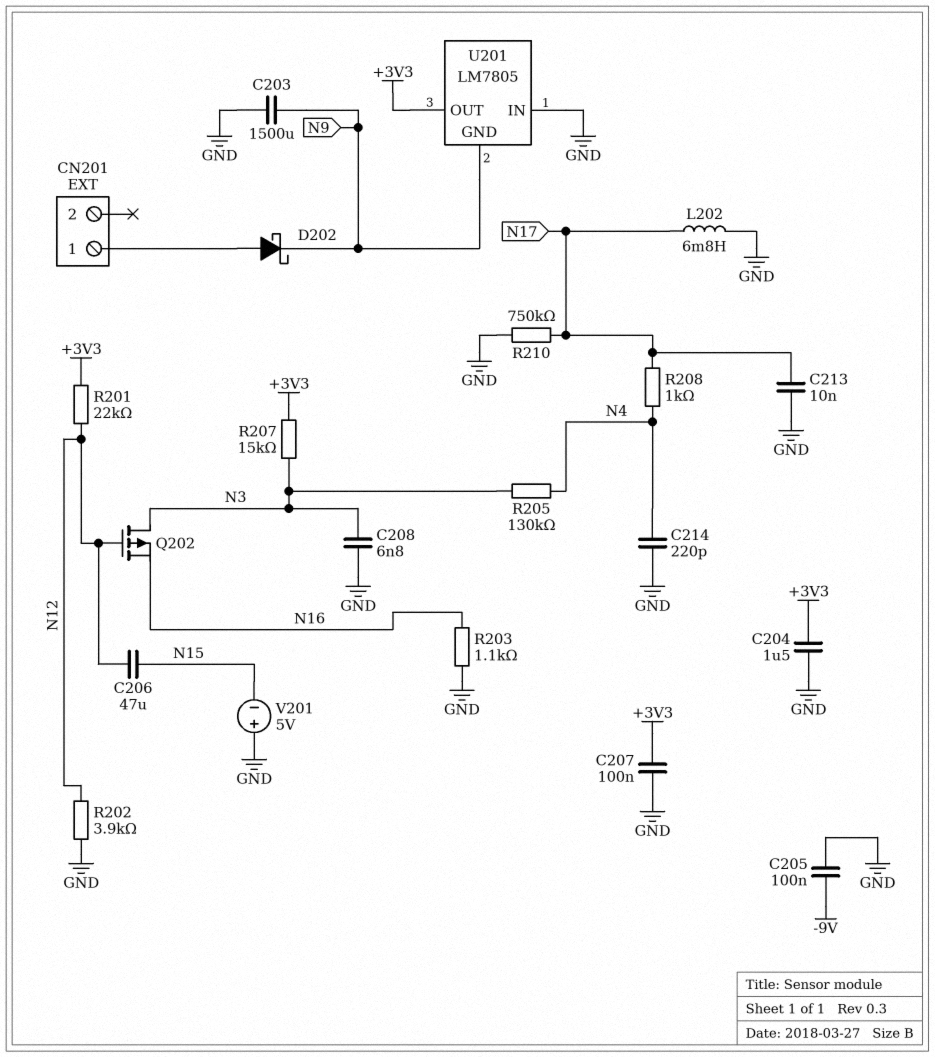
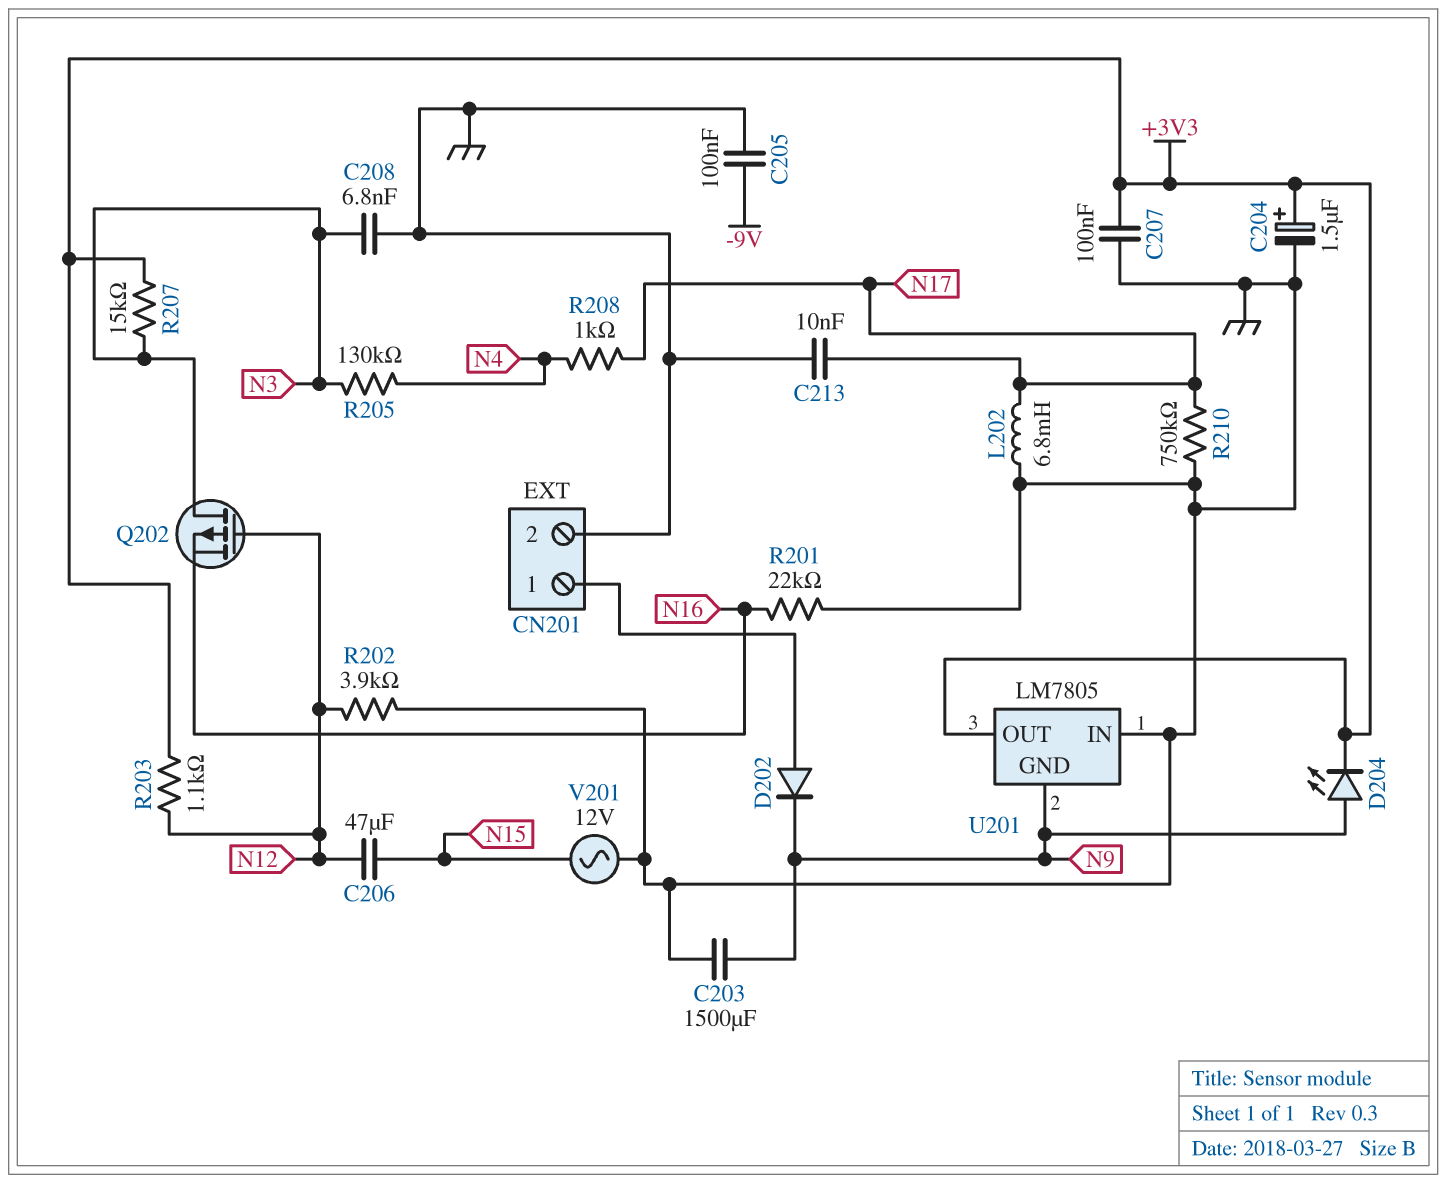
C204: 1.5uF (+3V3, GND) -> 1.5uF (plus +3V3, minus GND)
C214: 220pF (GND, N4) -> none
CN201 pin 2: none -> GND
D202: schottky (A CN201/1, K N9) -> diode (A CN201/1, K N9)
D204: none -> LED (A N9, K +3V3)
R201: 22k (+3V3, N12) -> 22k (GND, N16)
R203: 1.1k (GND, N16) -> 1.1k (+3V3, N12)
V201: 5V (plus GND, minus N15) -> AC 12V (GND, N15)

